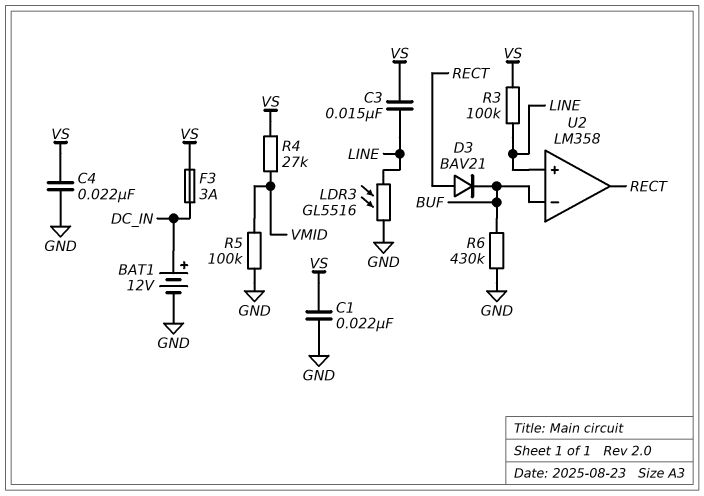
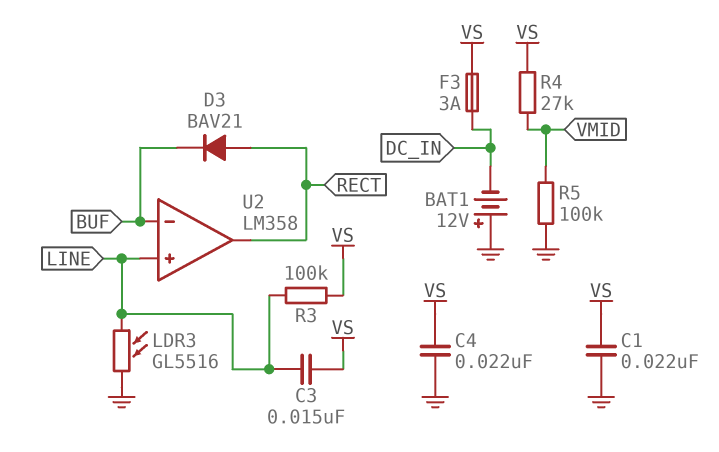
BAT1: 12V (plus DC_IN, minus GND) -> 12V (plus GND, minus DC_IN)
R6: 430k (BUF, GND) -> none

